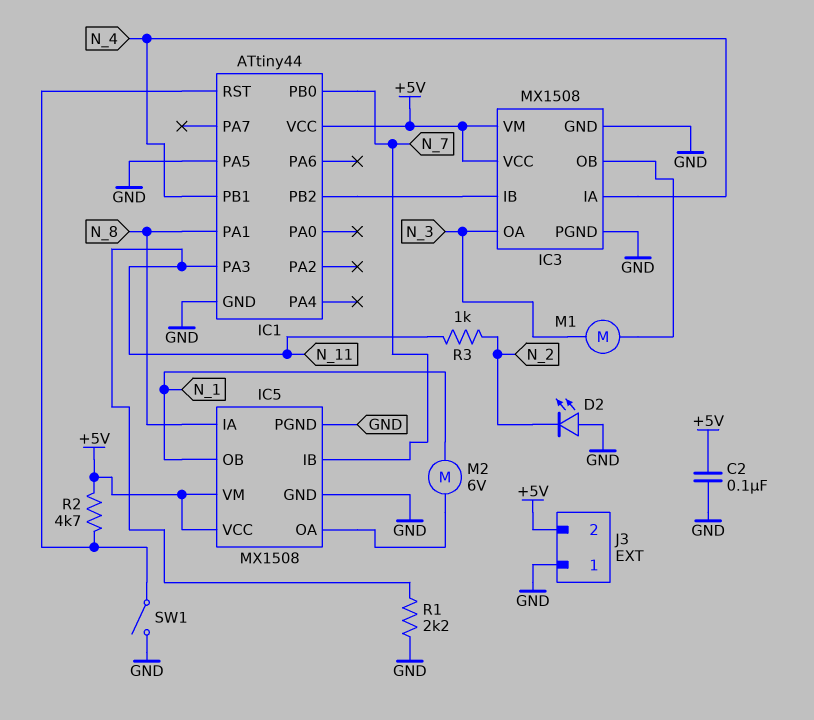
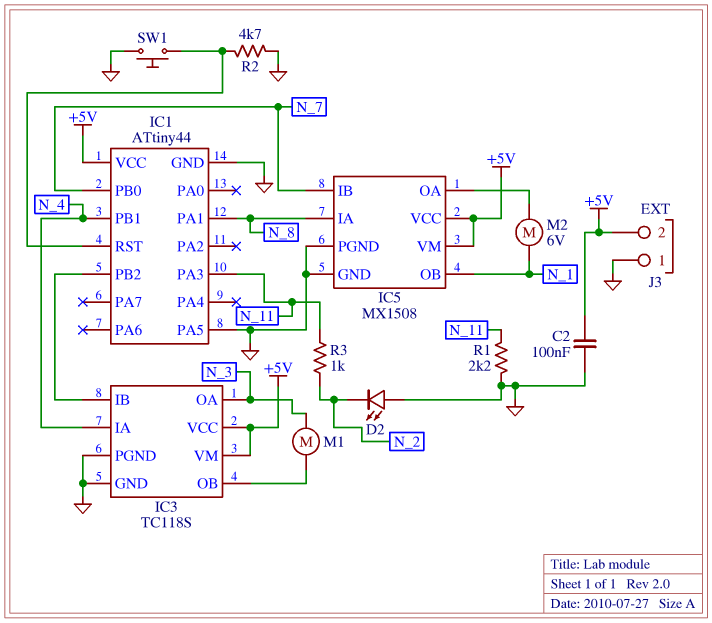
IC3: MX1508 -> TC118S
R2: 4.7k (+5V, IC1/RST) -> 4.7k (GND, IC1/RST)
SW1: switch (GND, IC1/RST) -> button (GND, IC1/RST)

